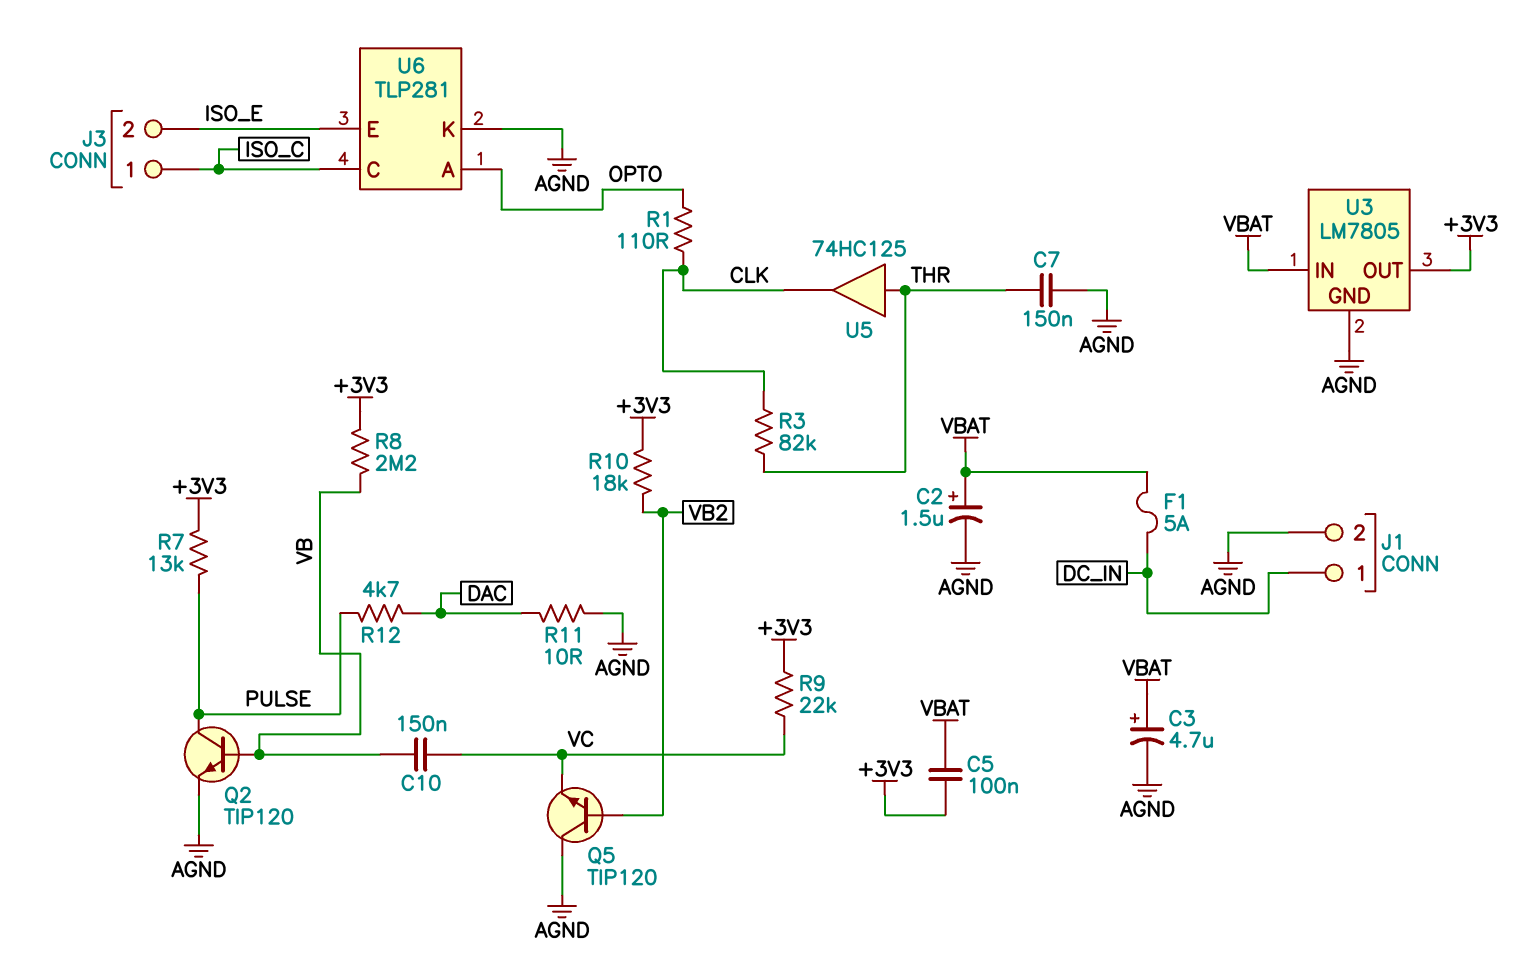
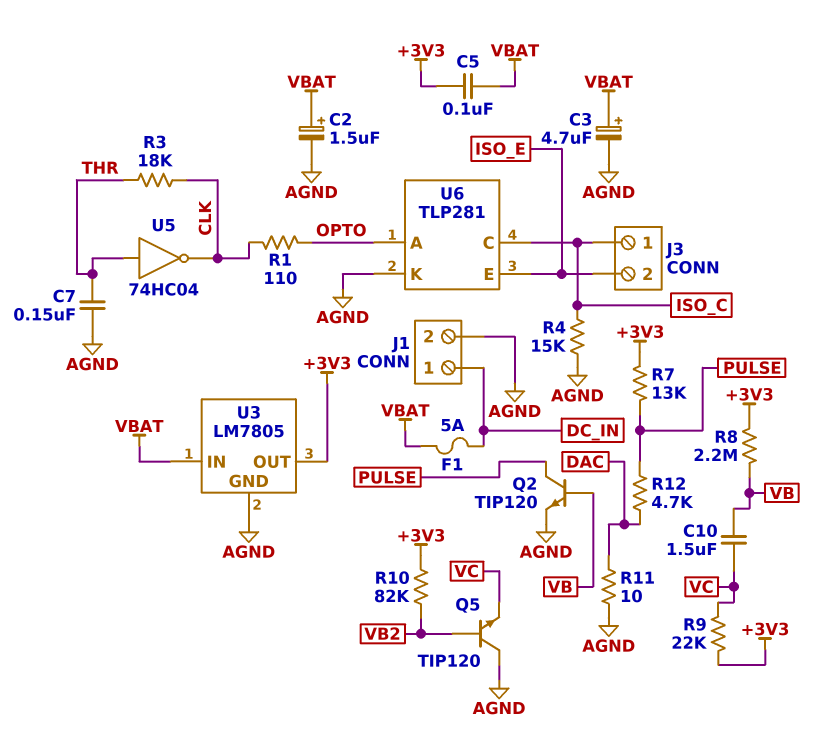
C10: 150nF (VB, VC) -> 1.5uF (VB, VC)
R3: 82k (CLK, THR) -> 18k (CLK, THR)
R4: none -> 15k (AGND, ISO_C)
R10: 18k (+3V3, VB2) -> 82k (+3V3, VB2)
U5: buffer 74HC125 (in THR, out CLK) -> NOT 74HC04 (in THR, out CLK)

